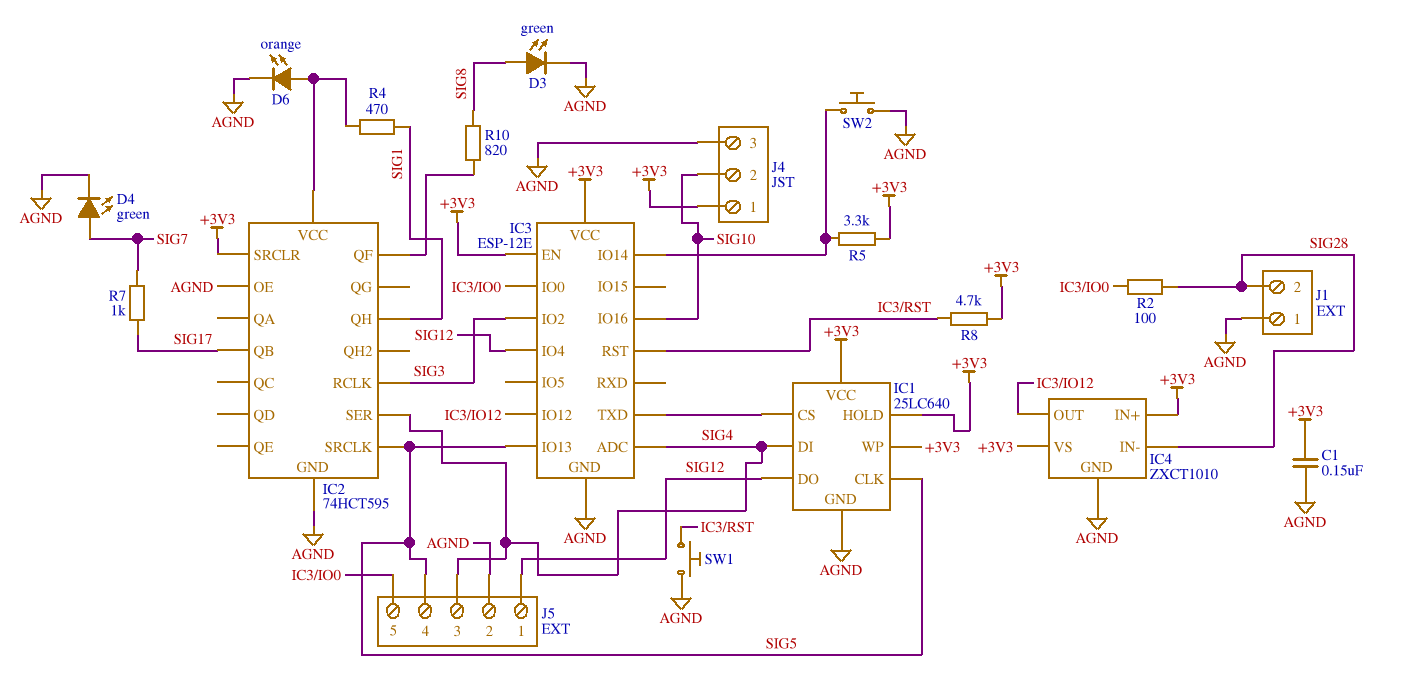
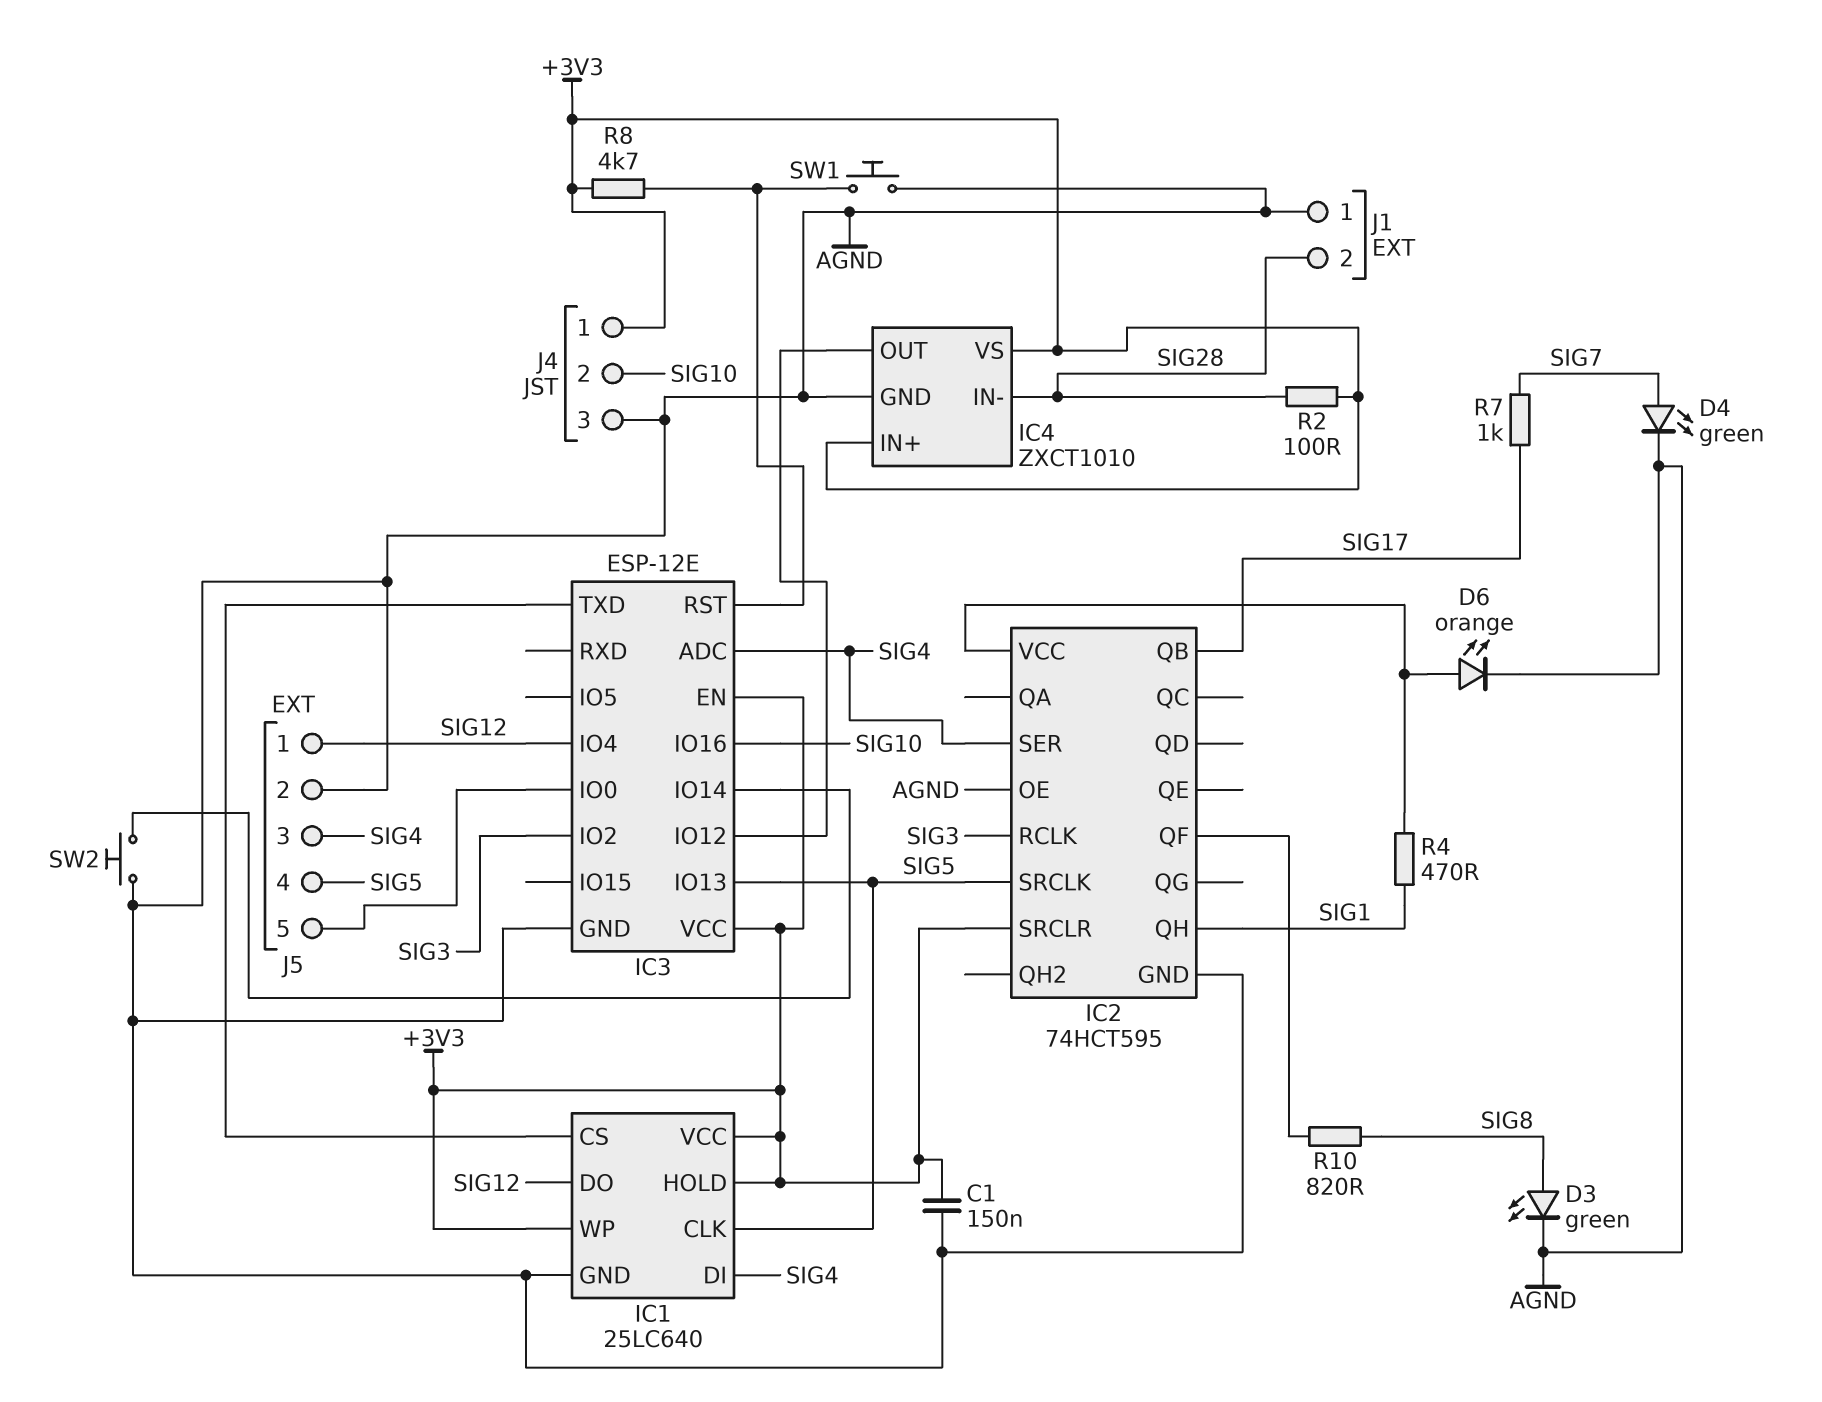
R2: 100 (IC3/IO0, SIG28) -> 100 (+3V3, SIG28)
R5: 3.3k (+3V3, IC3/IO14) -> none

